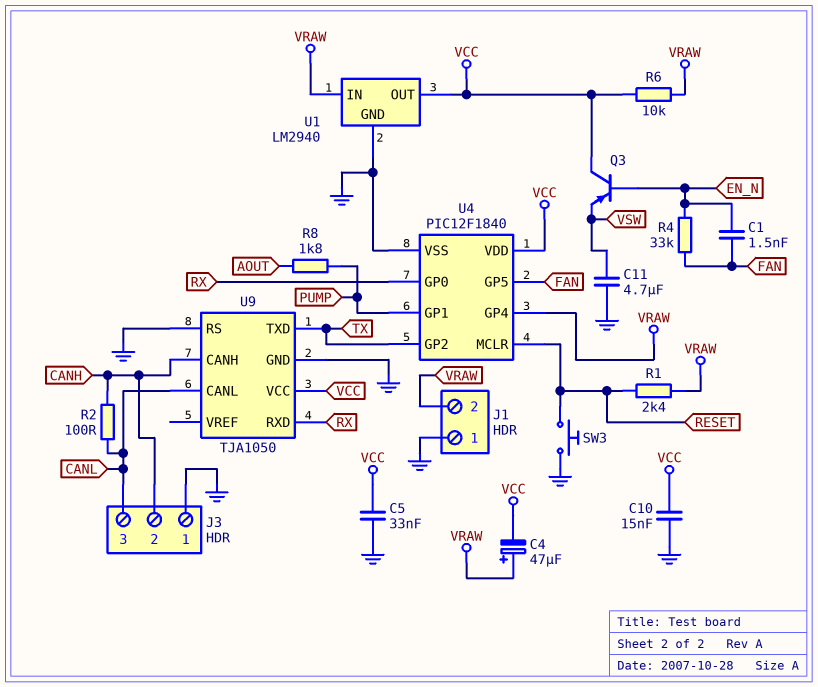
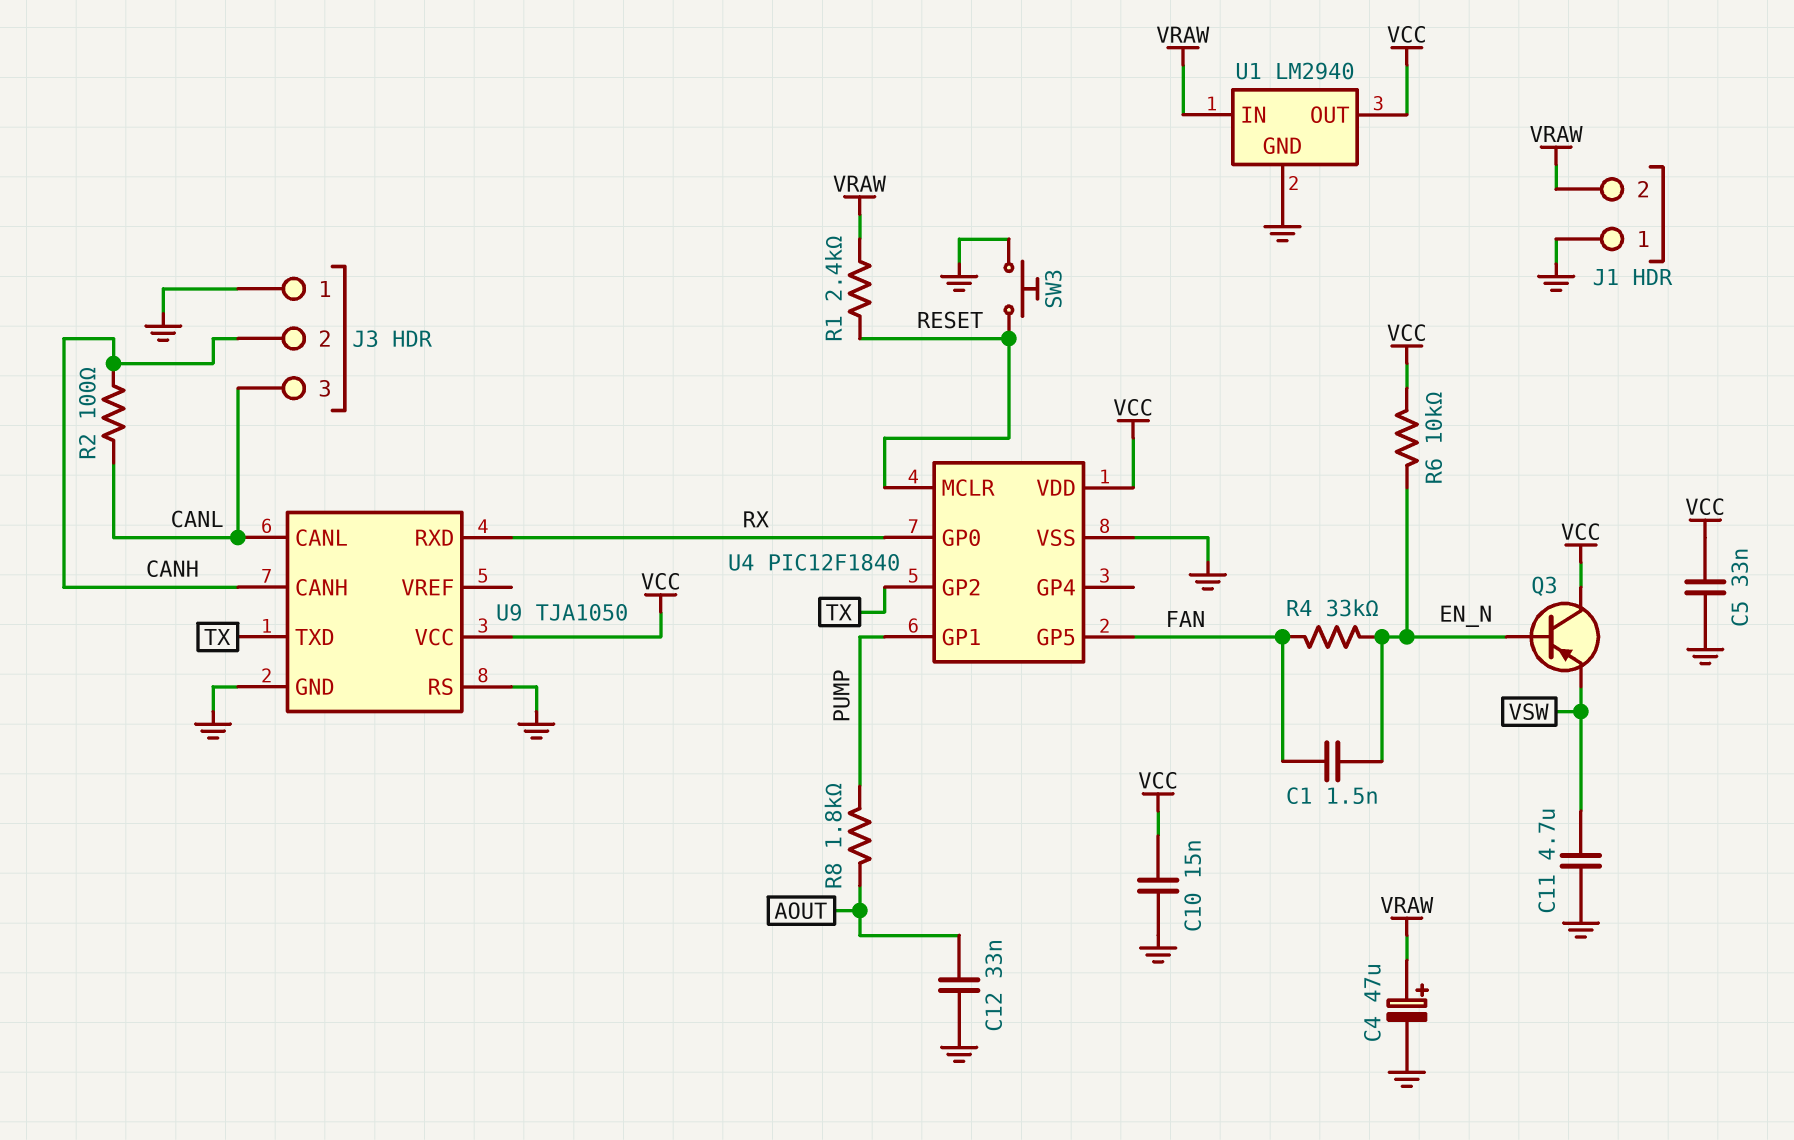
C4: 47uF (plus VRAW, minus VCC) -> 47uF (plus VRAW, minus GND)
C12: none -> 33nF (AOUT, GND)
R6: 10k (VCC, VRAW) -> 10k (EN_N, VCC)
U4 pin GP4: VRAW -> none

